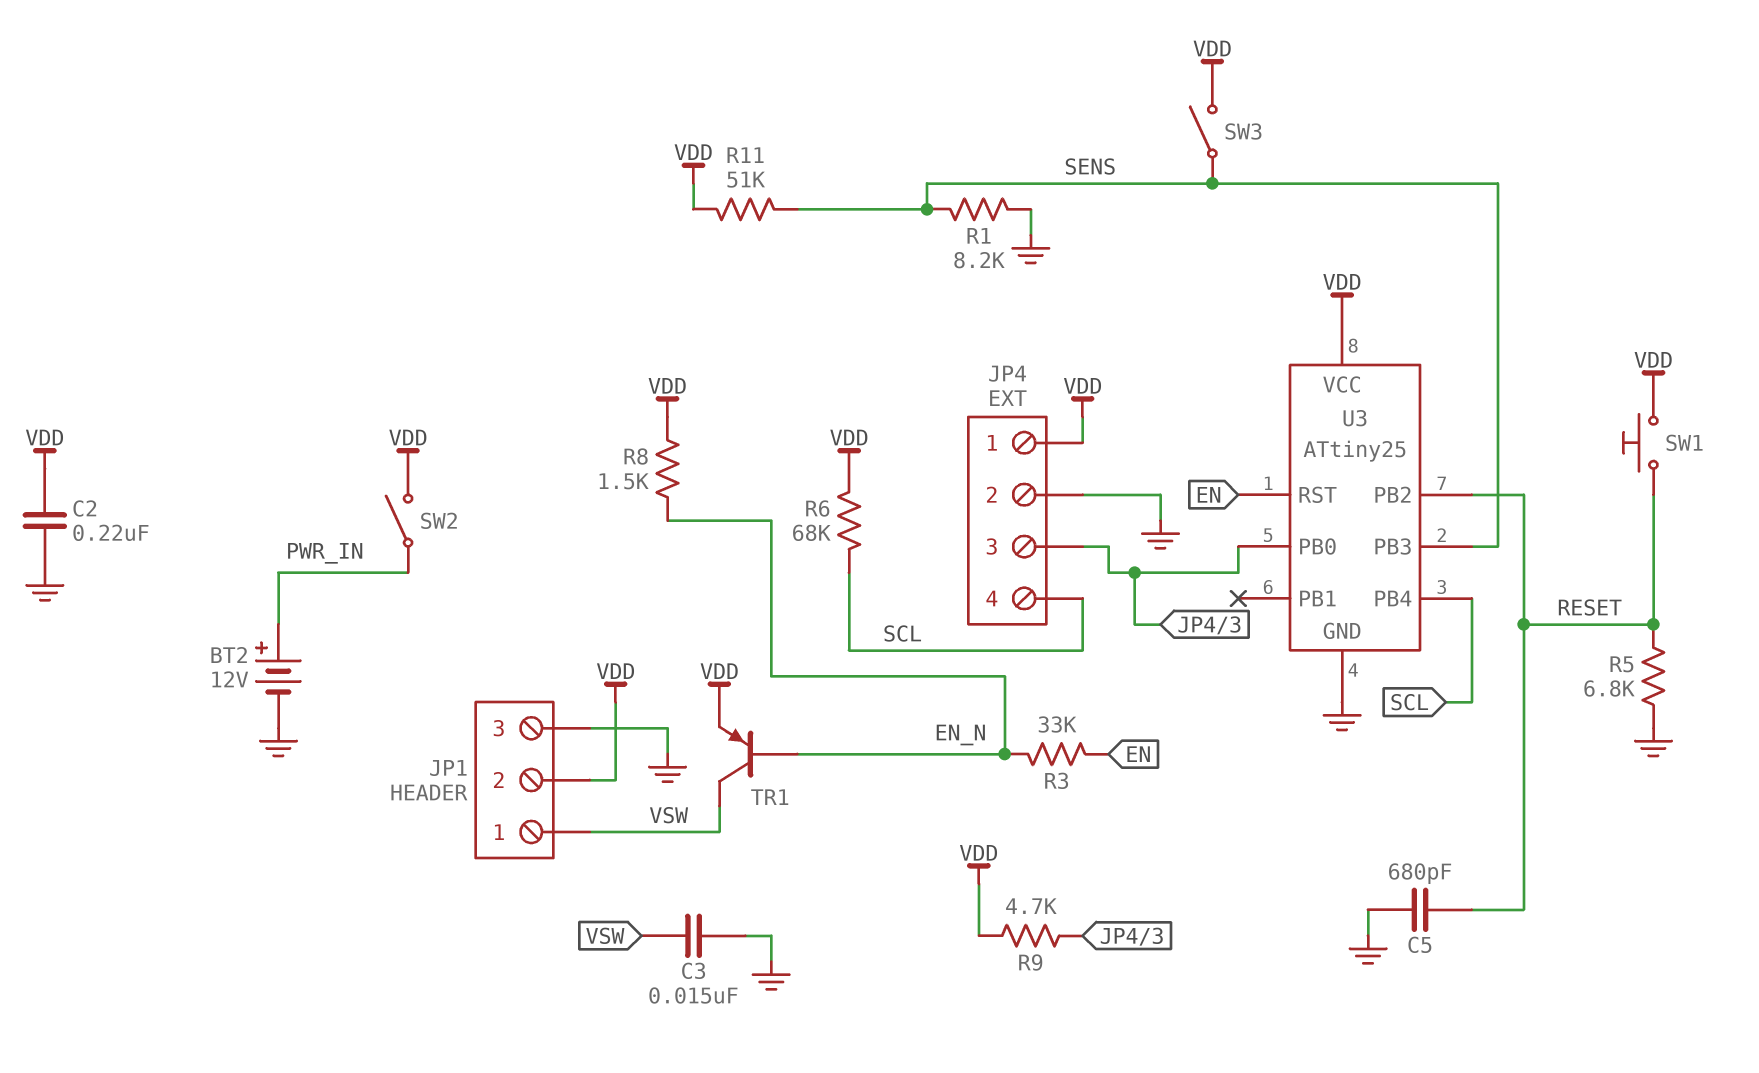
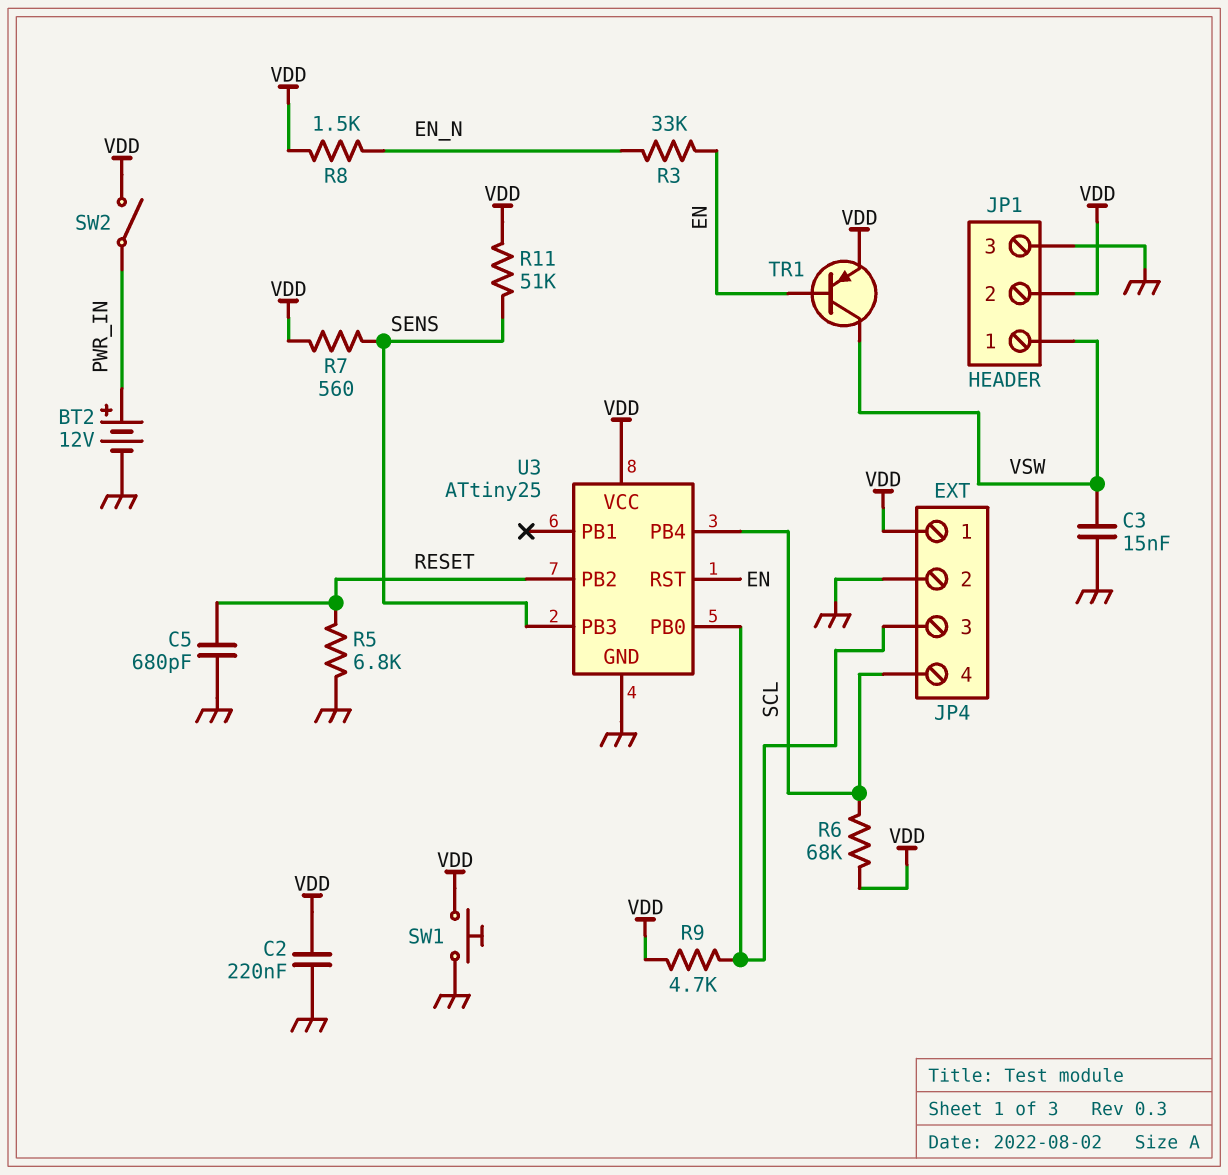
R1: 8.2k (GND, SENS) -> none
R7: none -> 560 (SENS, VDD)
SW1: button (RESET, VDD) -> button (GND, VDD)
SW3: switch (SENS, VDD) -> none
TR1: PNP (B EN_N, C VSW, E VDD) -> PNP (B EN, C VSW, E VDD)

